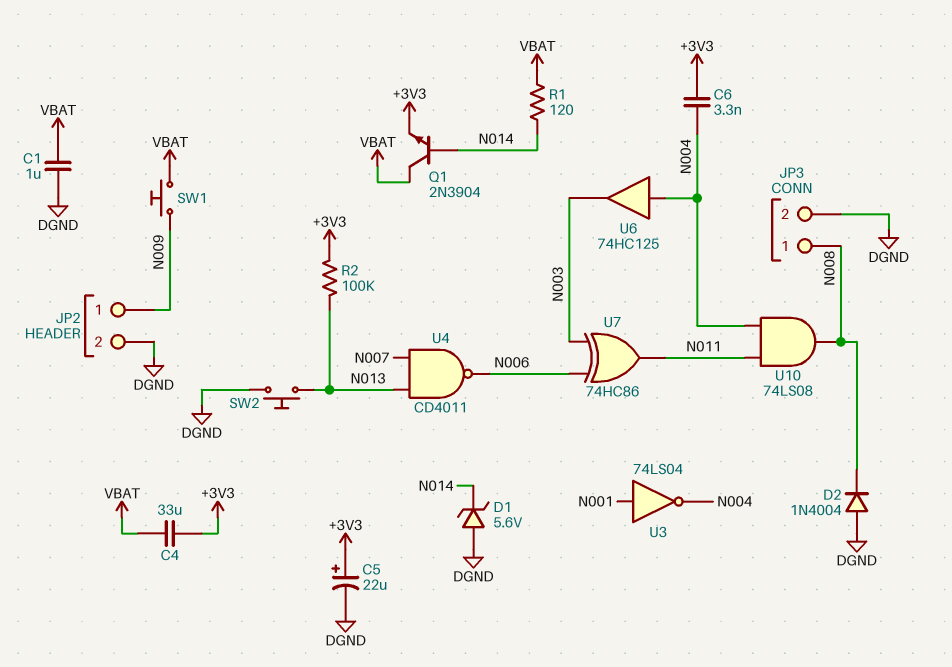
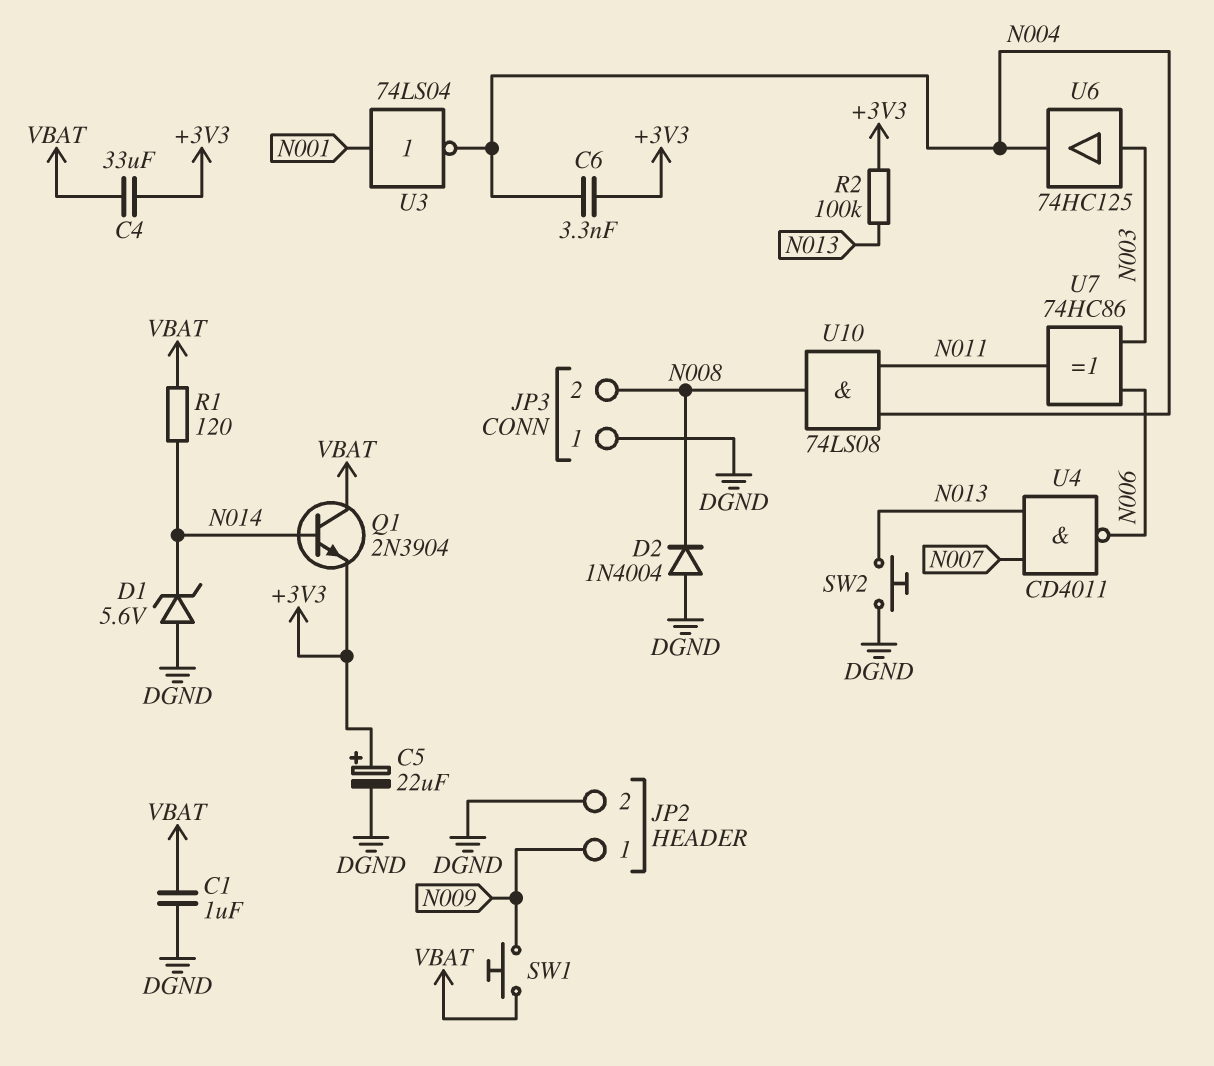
JP3 pin 1: N008 -> DGND
JP3 pin 2: DGND -> N008
U6: buffer 74HC125 (in N004, out N003) -> buffer 74HC125 (in N003, out N004)

